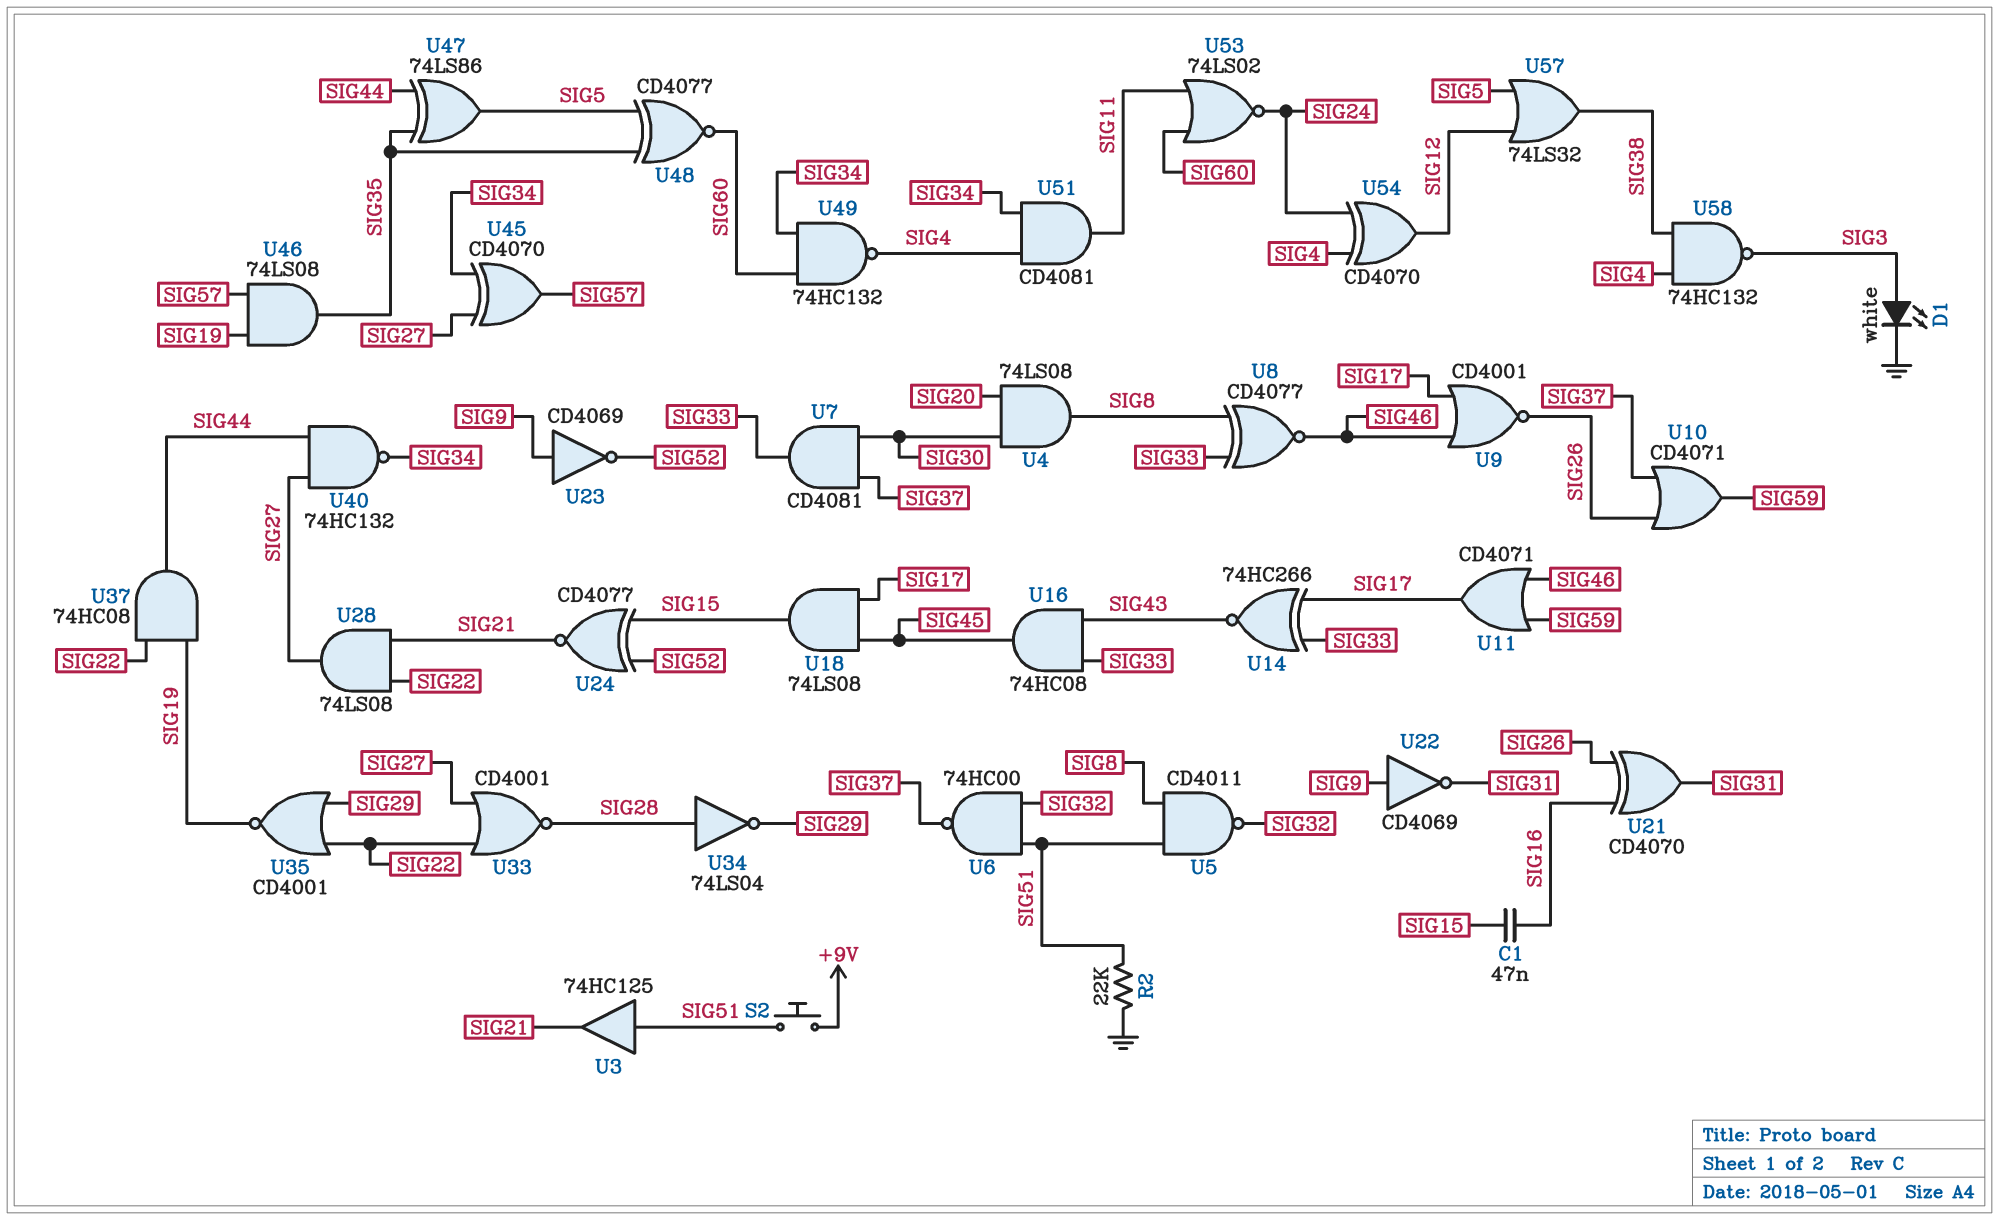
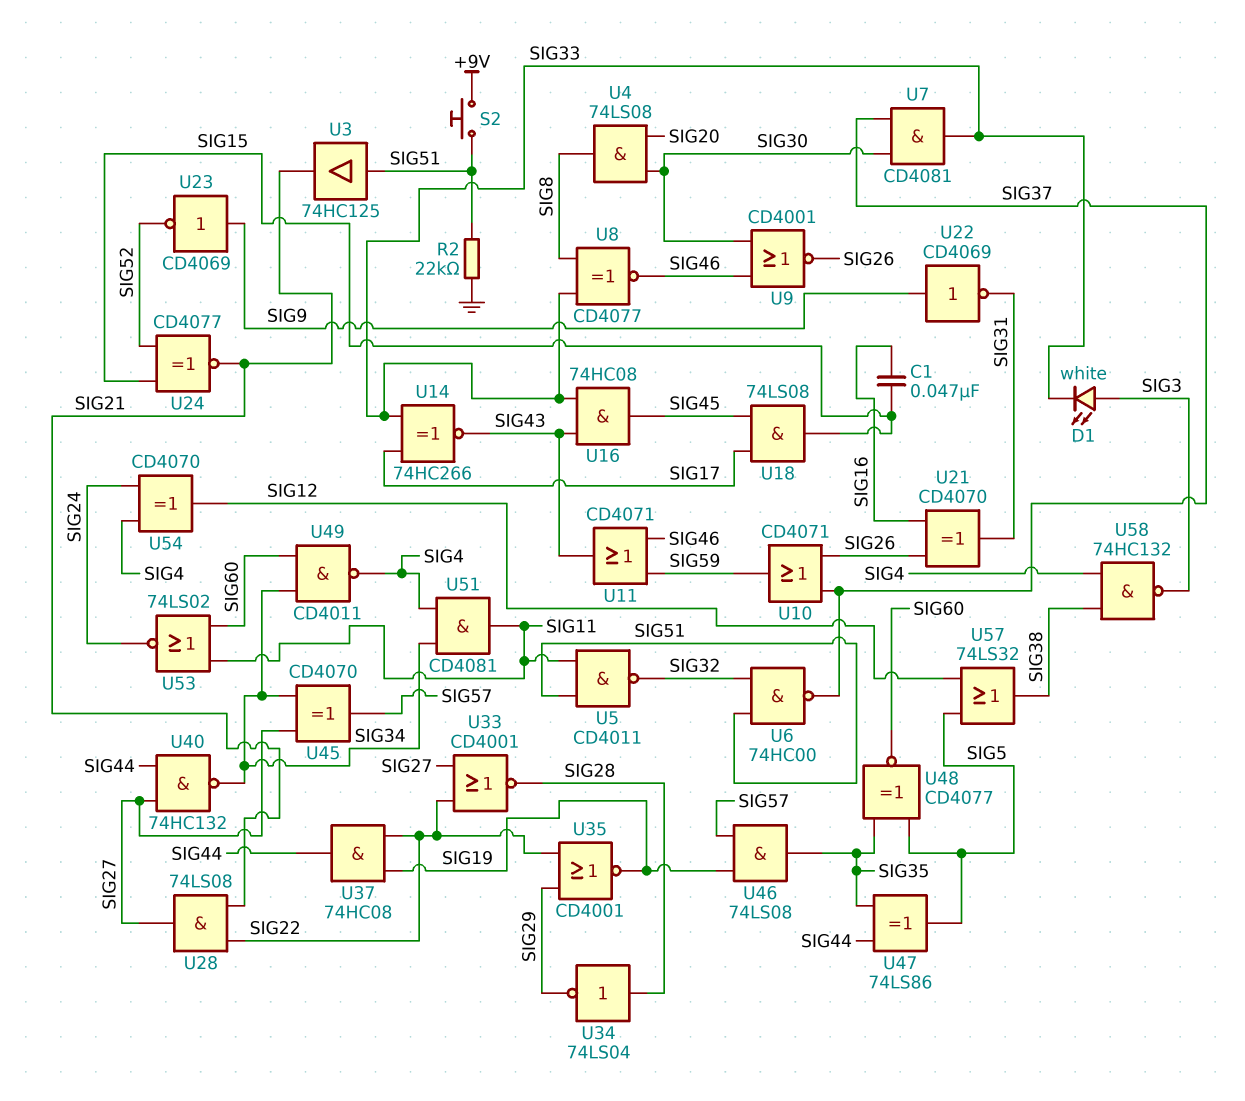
D1: LED white (A SIG3, K GND) -> LED white (A SIG3, K SIG33)
U5: NAND CD4011 (in SIG8, in SIG51, out SIG32) -> NAND CD4011 (in SIG11, in SIG51, out SIG32)
U9: NOR CD4001 (in SIG17, in SIG46, out SIG26) -> NOR CD4001 (in SIG30, in SIG46, out SIG26)
U11: OR CD4071 (in SIG46, in SIG59, out SIG17) -> OR CD4071 (in SIG46, in SIG59, out SIG43)
U49: NAND 74HC132 (in SIG34, in SIG60, out SIG4) -> NAND CD4011 (in SIG34, in SIG60, out SIG4)

